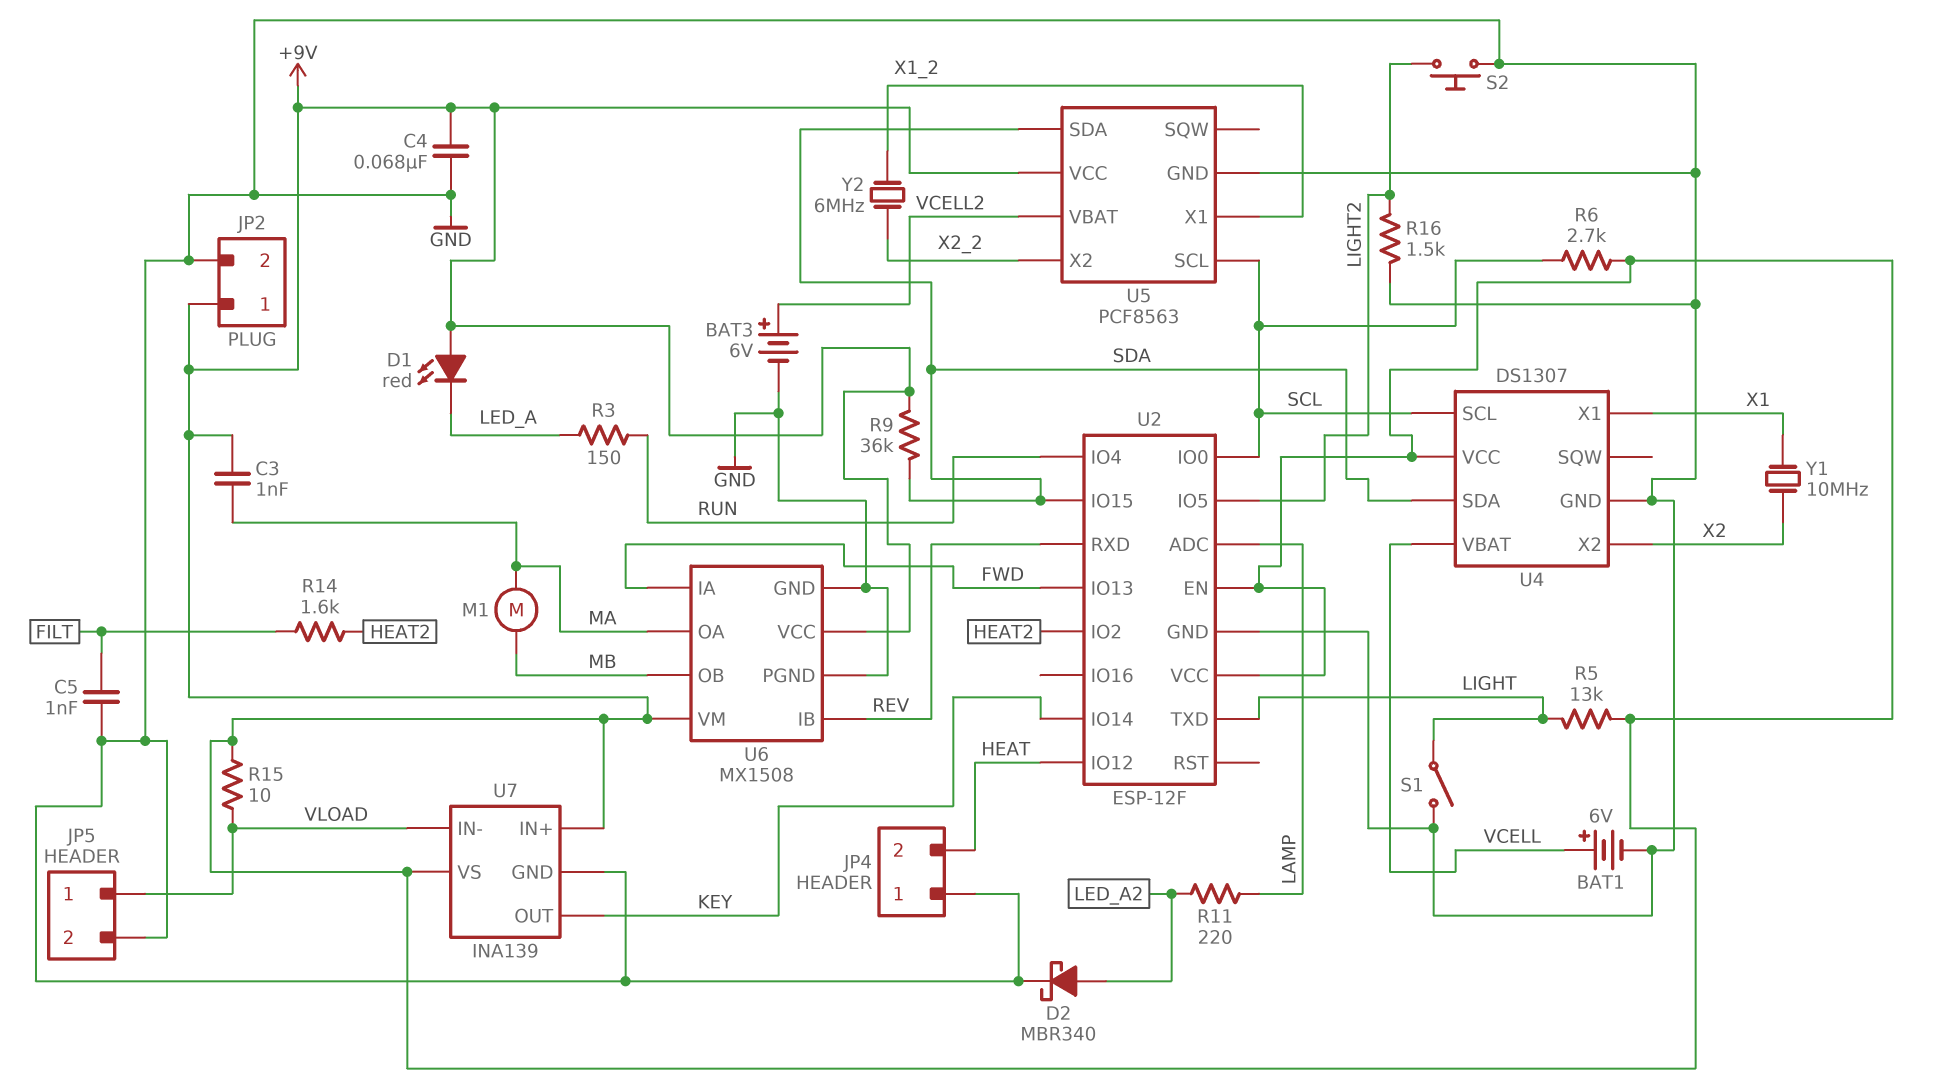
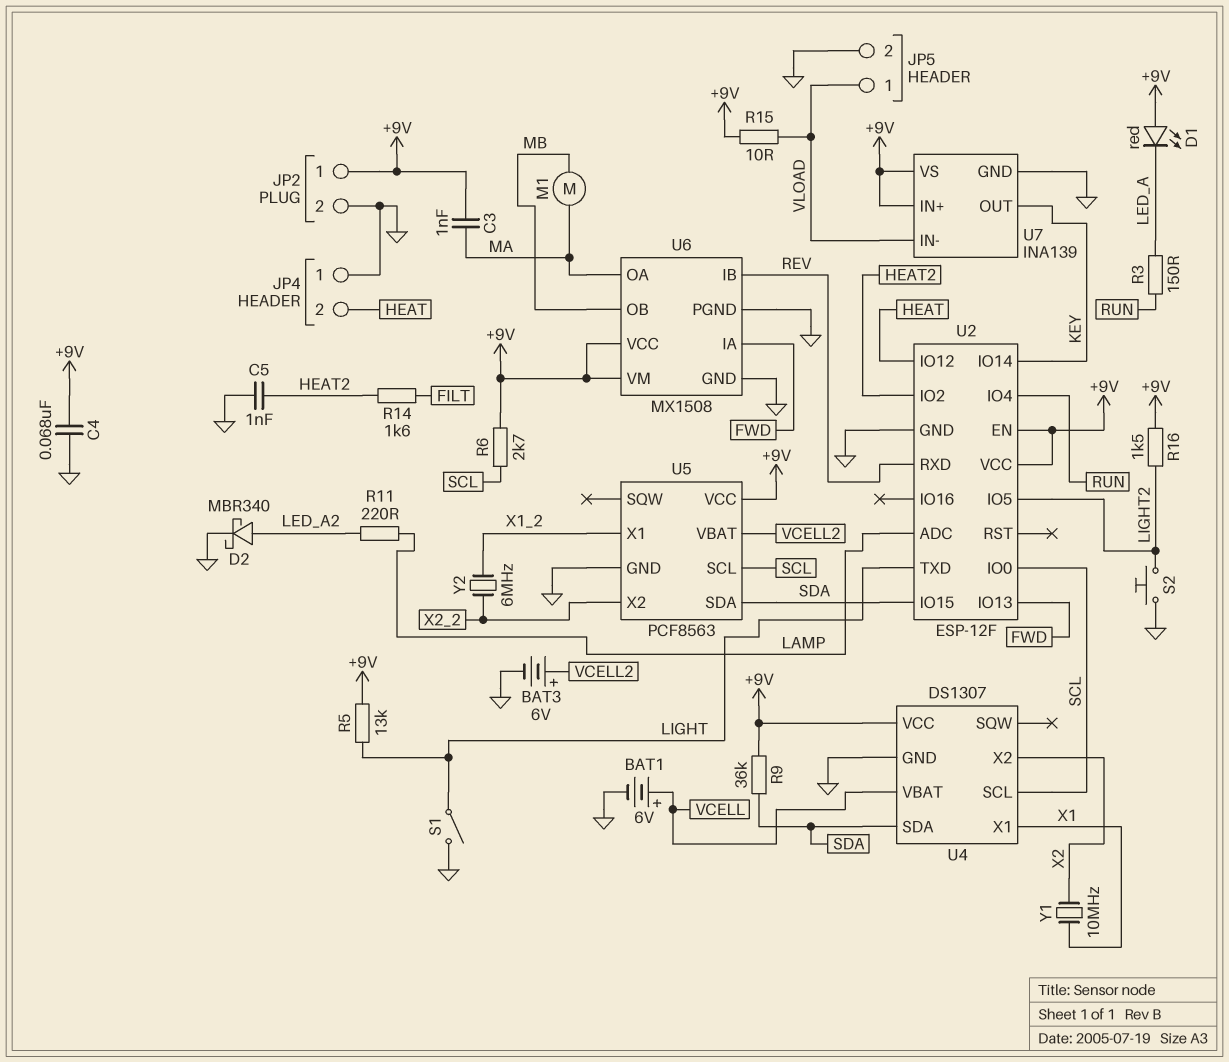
C5: 1nF (FILT, GND) -> 1nF (GND, HEAT2)
R16: 1.5k (GND, LIGHT2) -> 1.5k (+9V, LIGHT2)

